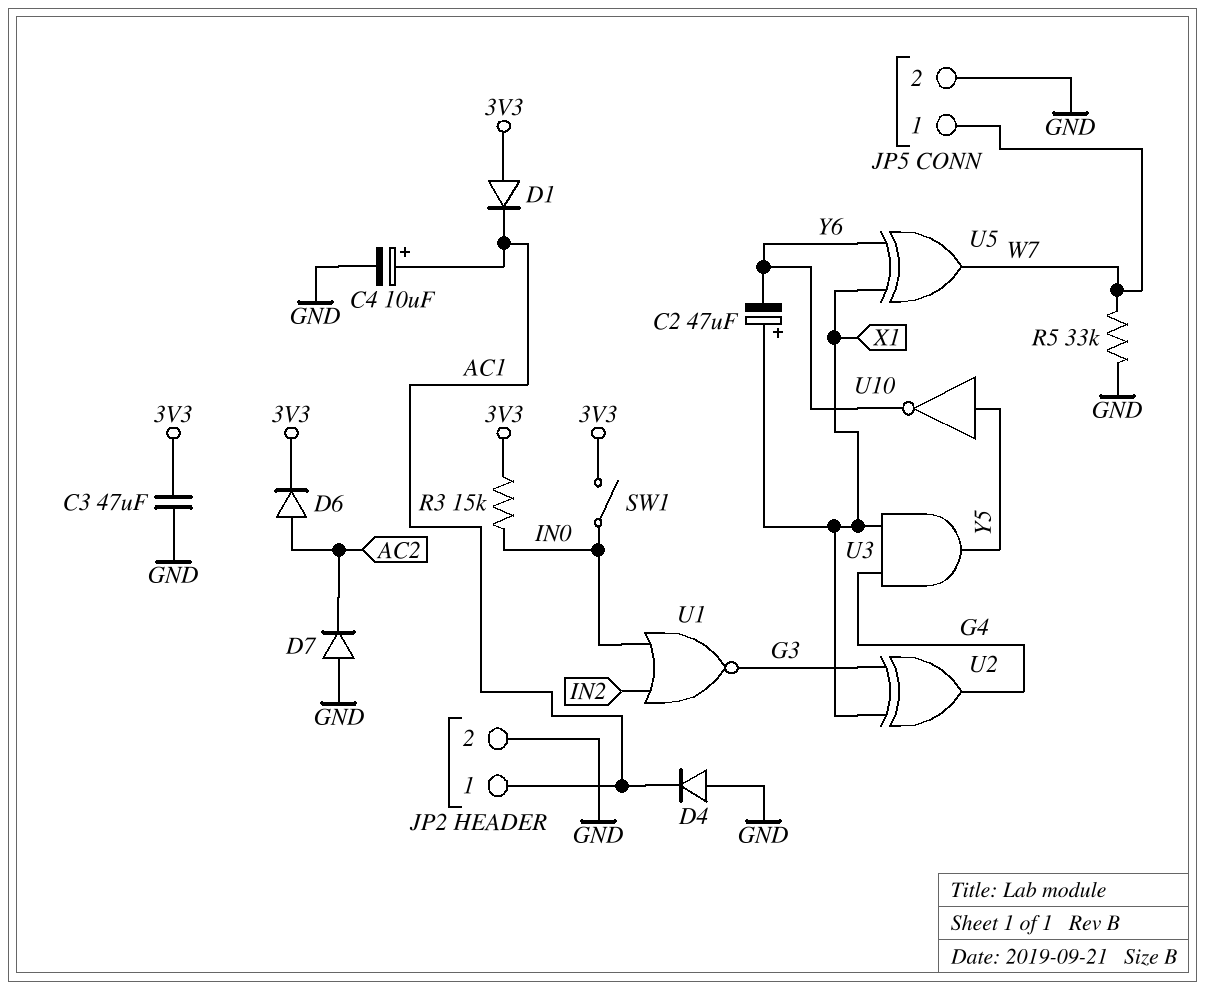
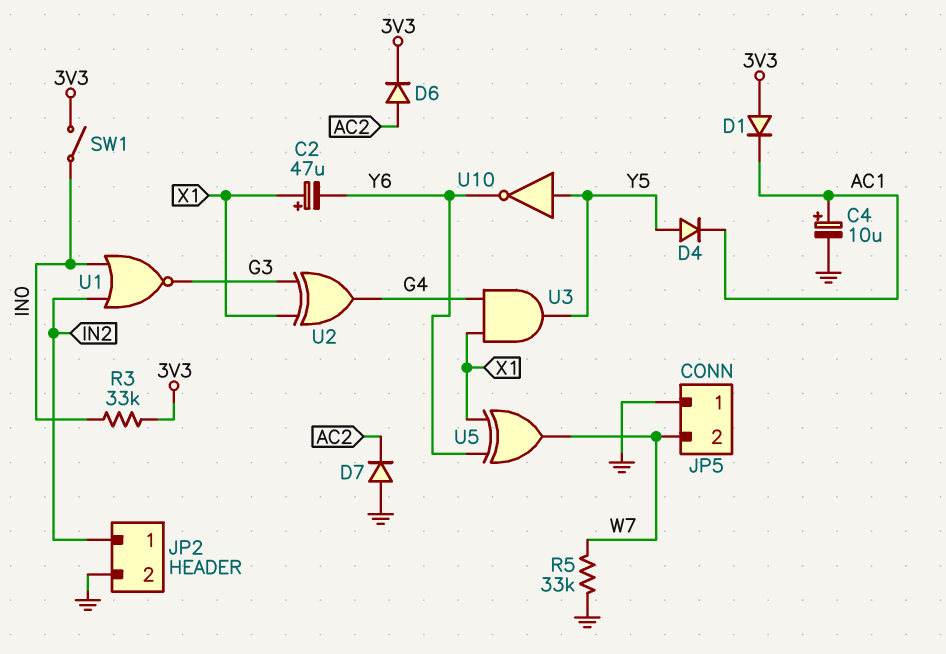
C3: 47uF (3V3, GND) -> none
D4: diode (A GND, K AC1) -> diode (A Y5, K AC1)
JP2 pin 1: AC1 -> IN2
JP5 pin 1: W7 -> GND
JP5 pin 2: GND -> W7
R3: 15k (3V3, IN0) -> 33k (3V3, IN0)

